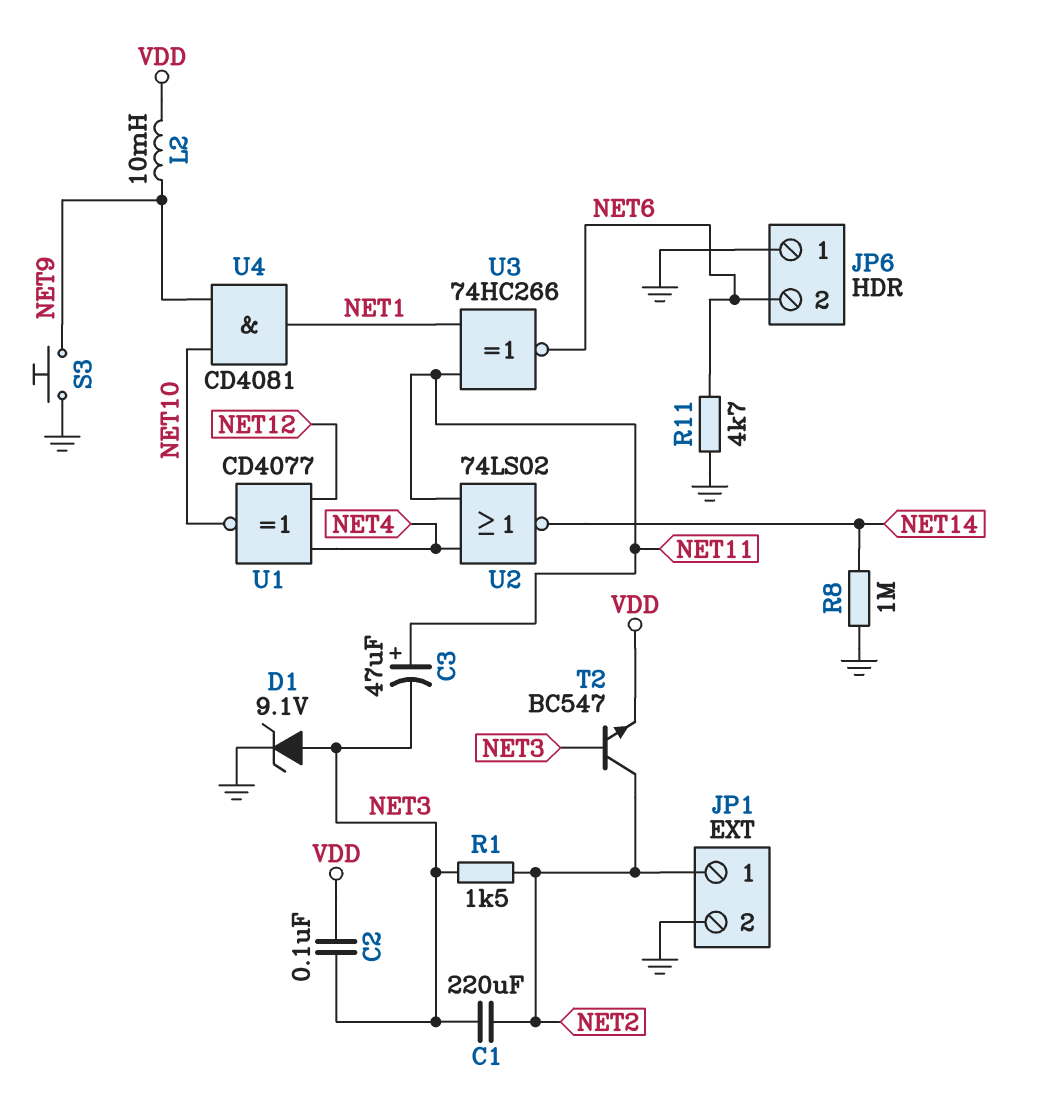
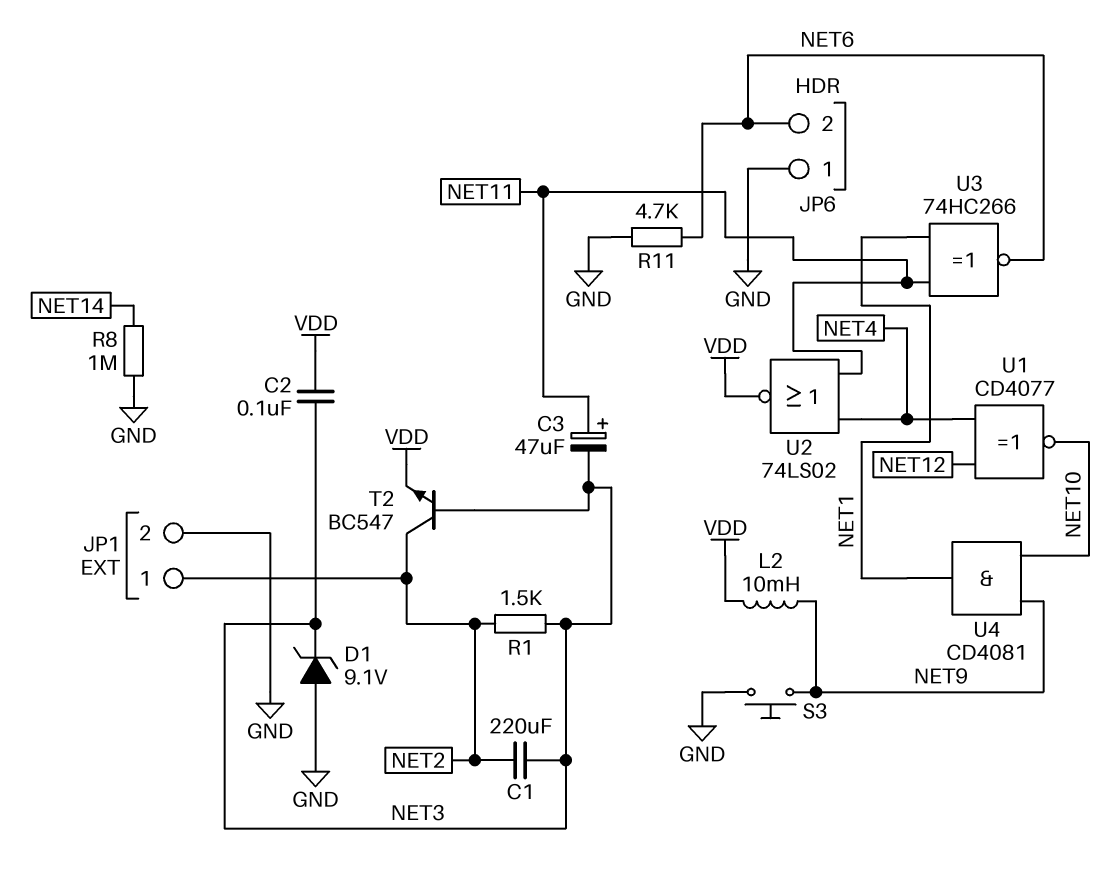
D1: zener 9.1V (A NET3, K GND) -> zener 9.1V (A GND, K NET3)
U2: NOR 74LS02 (in NET4, in NET11, out NET14) -> NOR 74LS02 (in NET4, in NET11, out VDD)

